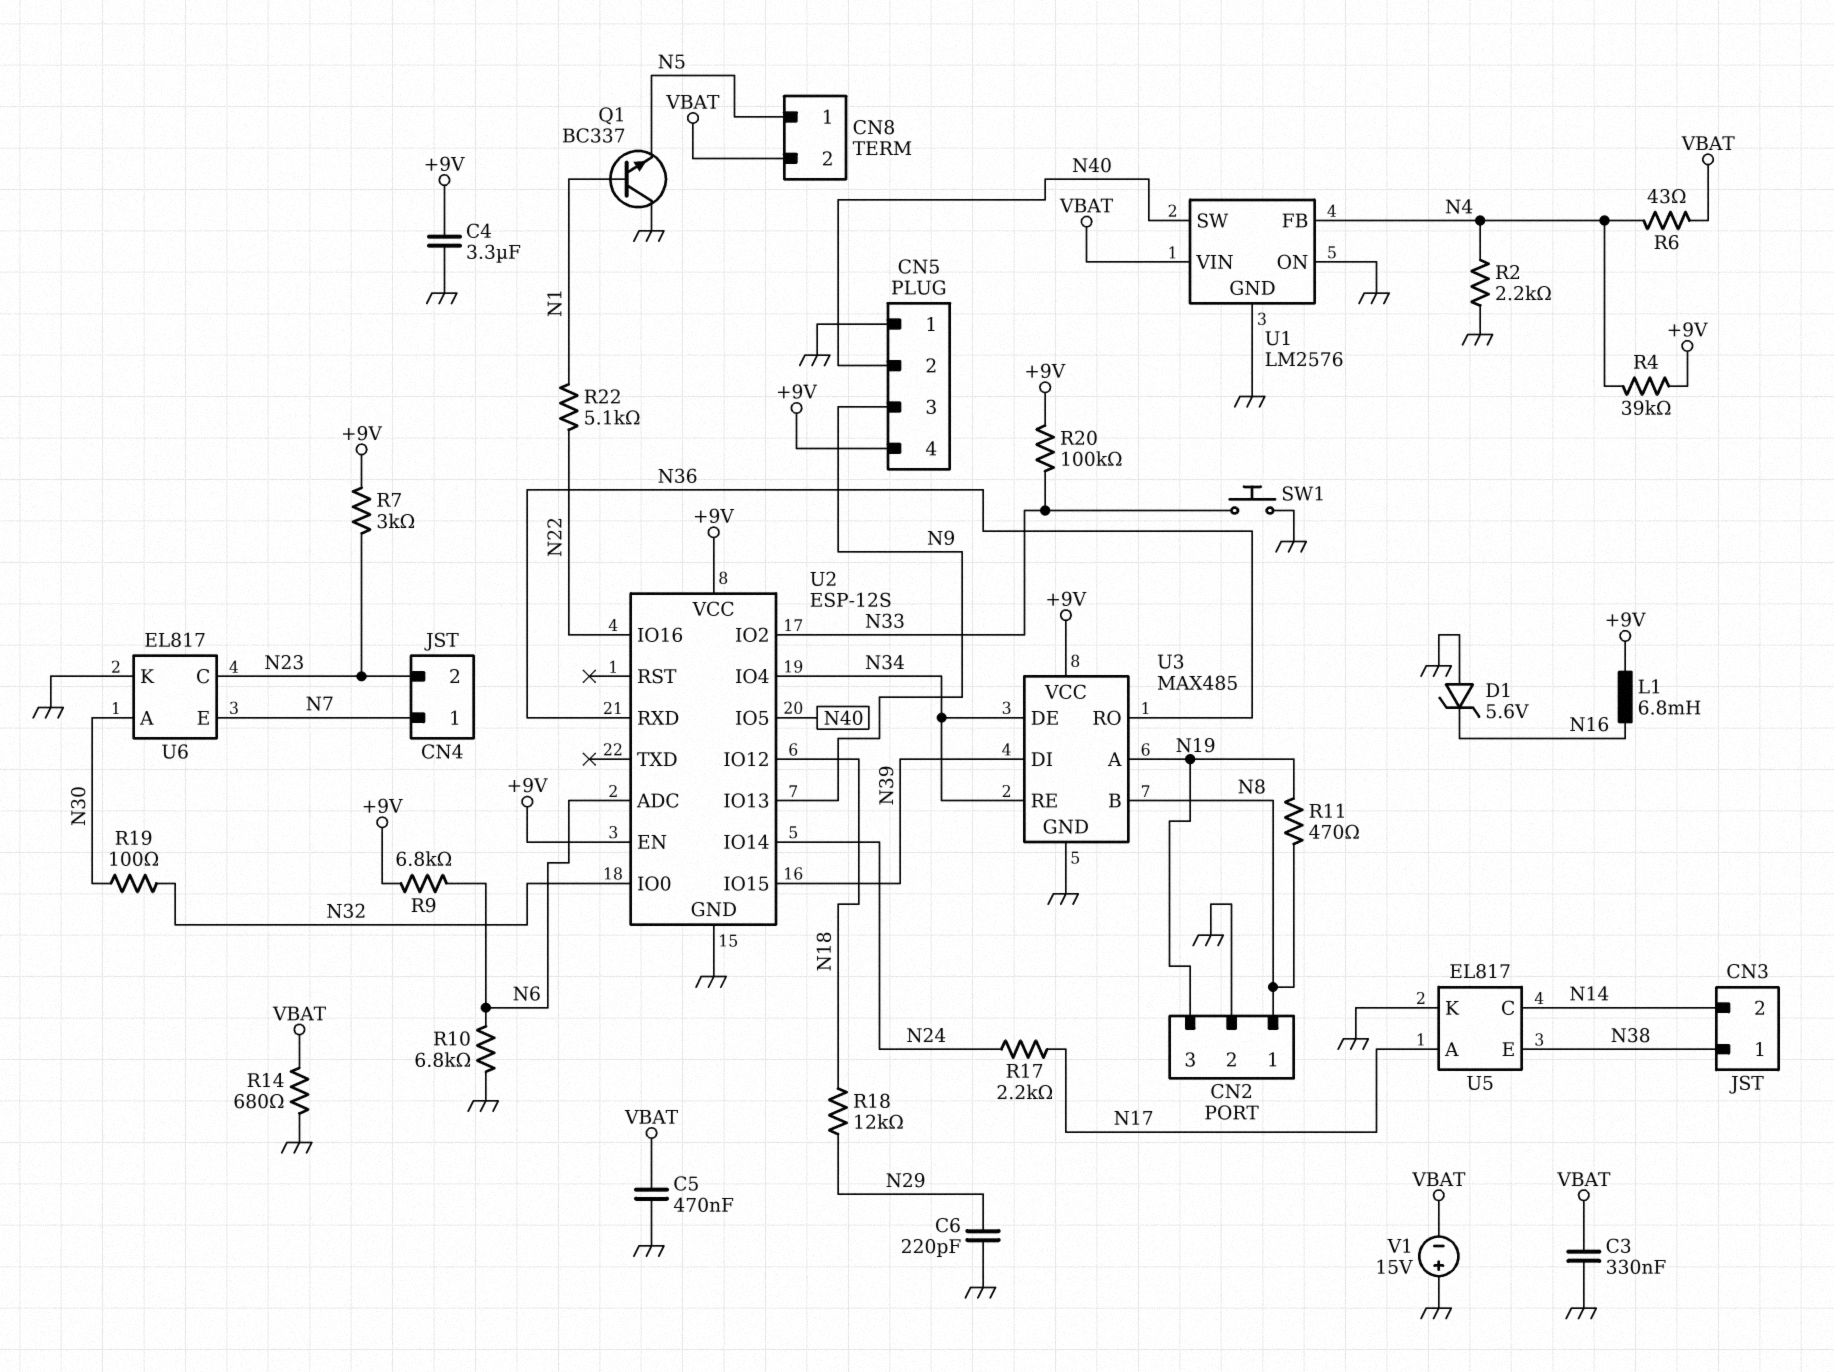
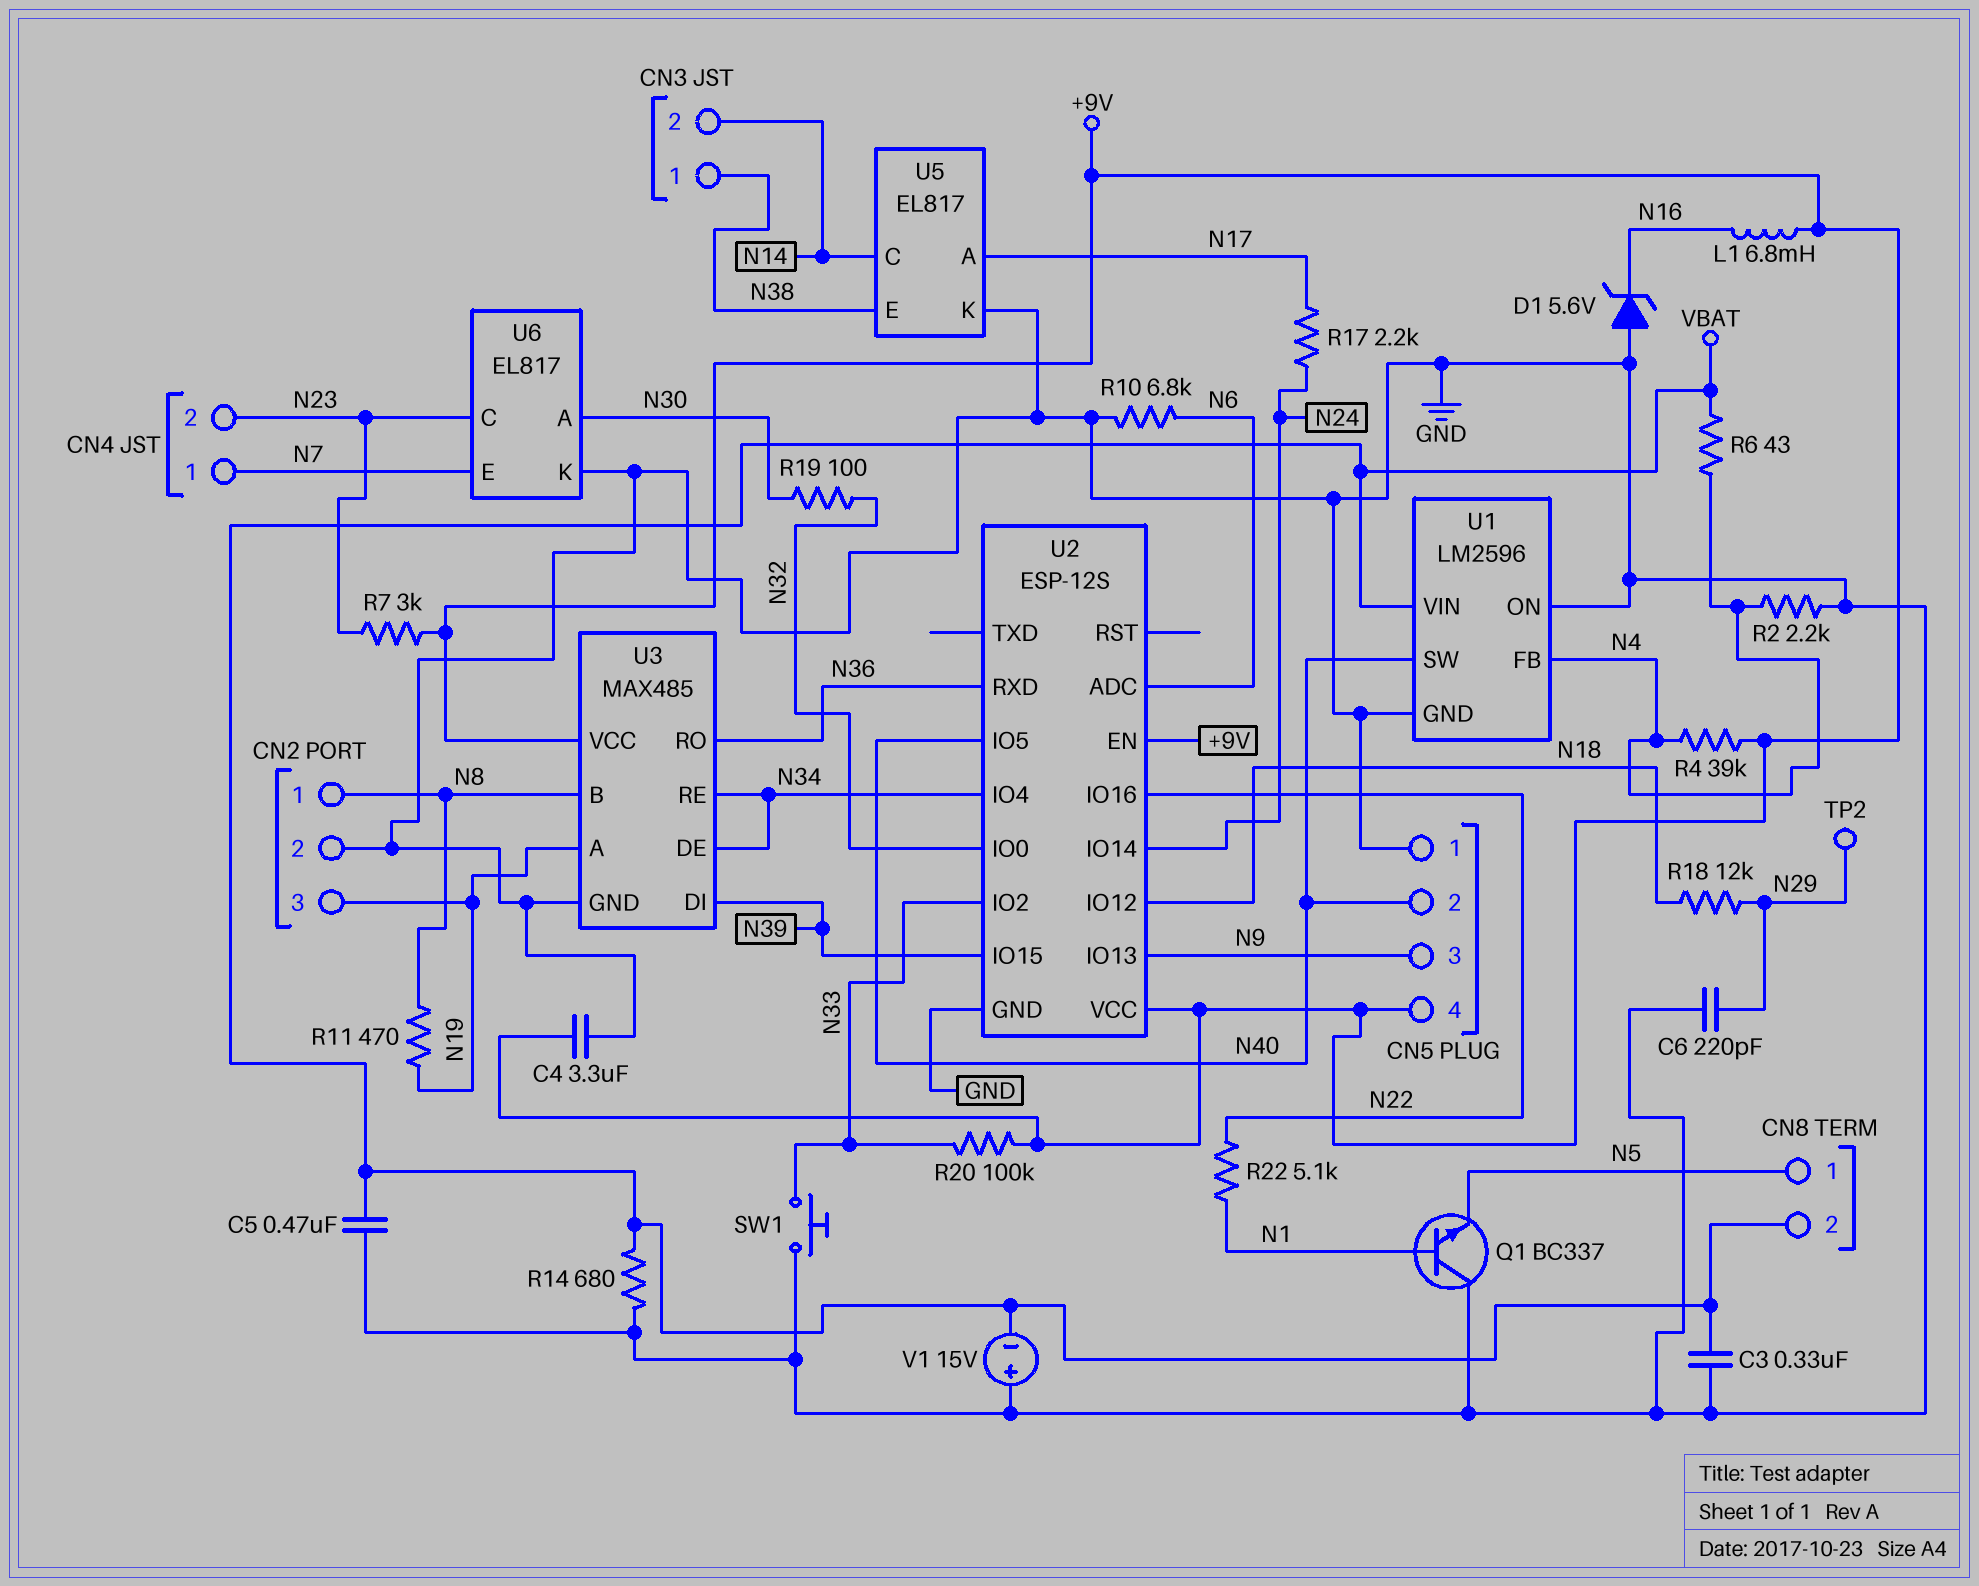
R9: 6.8k (+9V, N6) -> none
TP2: none -> test point (N29)
U1: LM2576 -> LM2596

